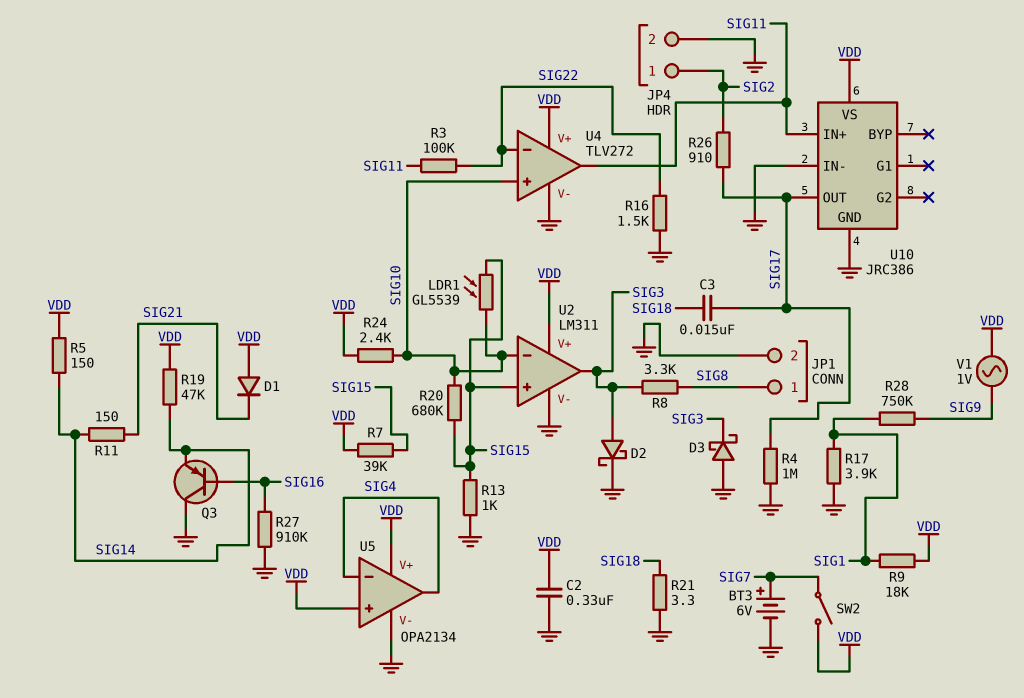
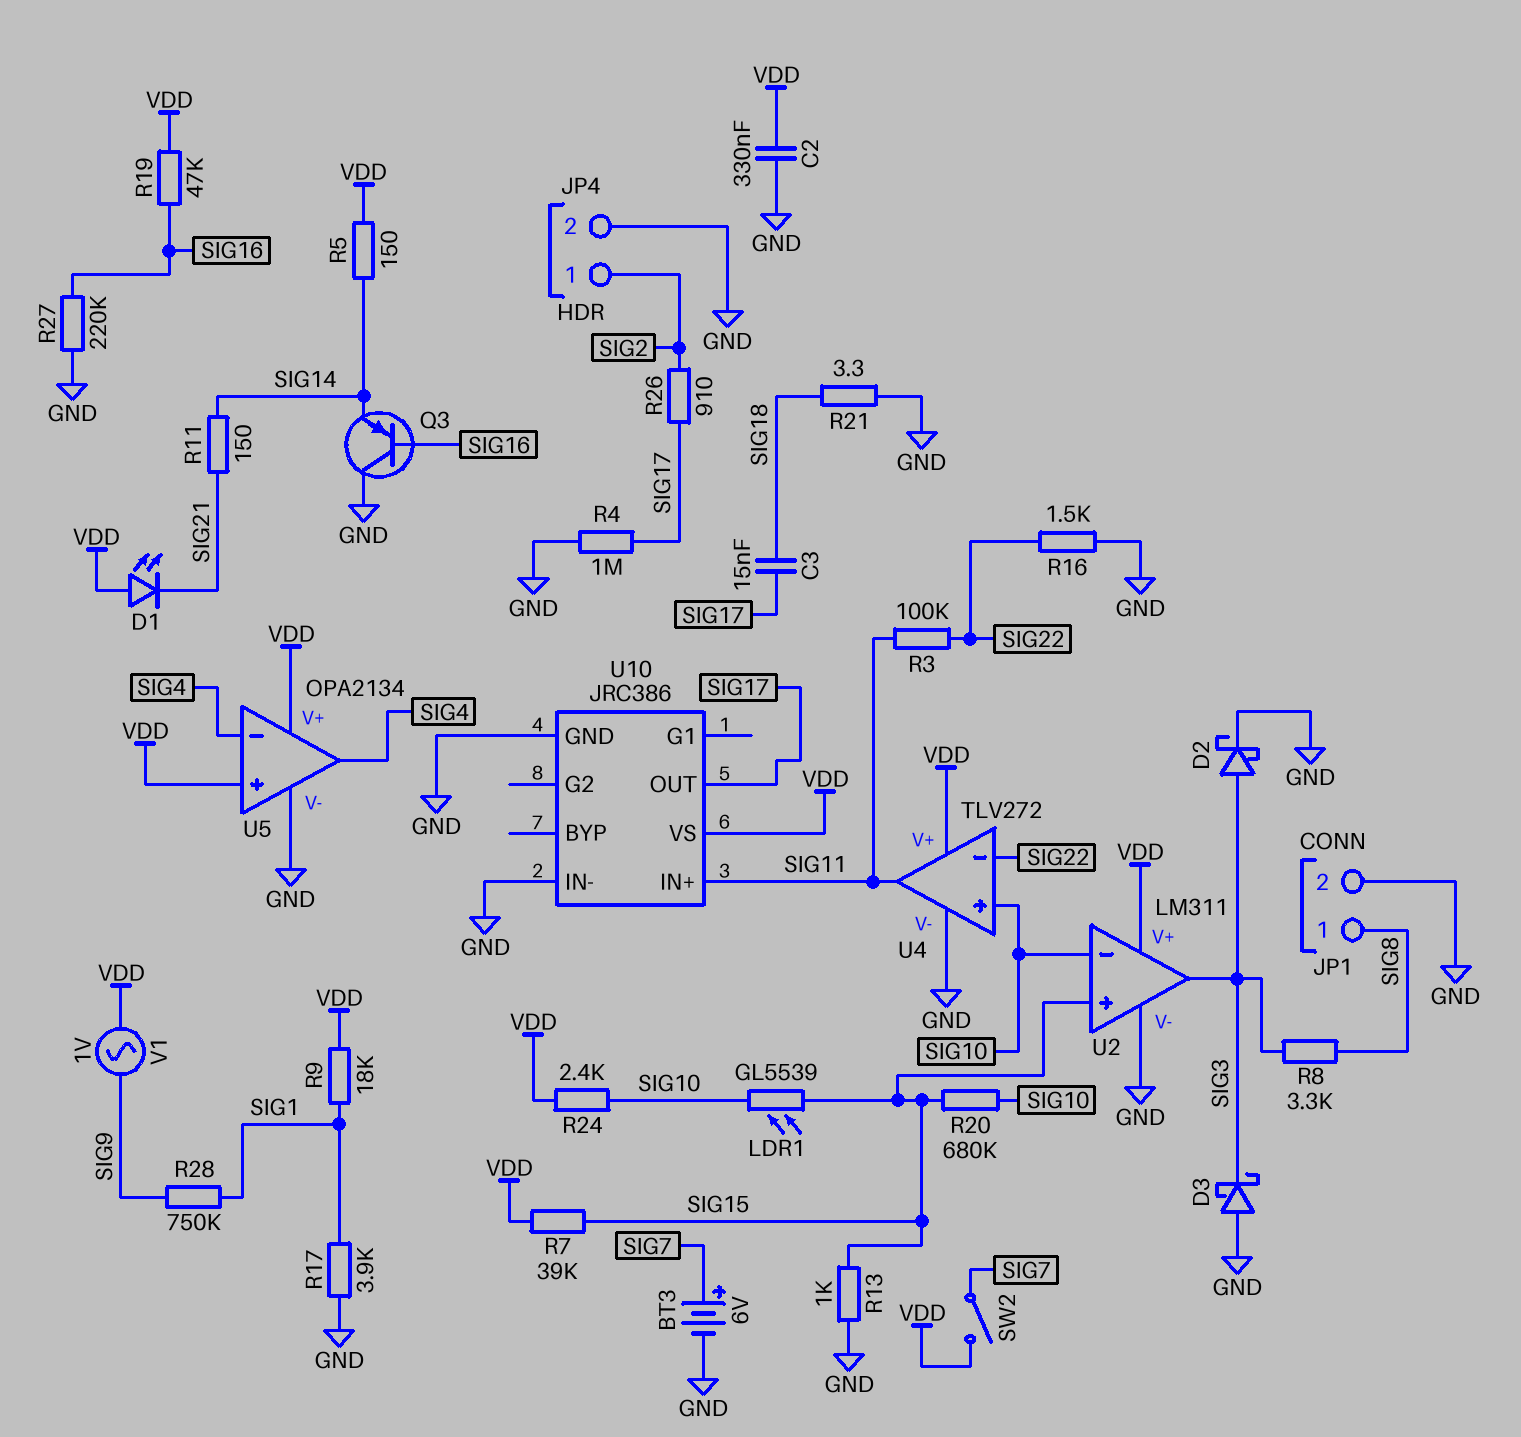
D1: diode (A VDD, K SIG21) -> LED (A VDD, K SIG21)
R19: 47k (SIG14, VDD) -> 47k (SIG16, VDD)
R27: 910k (GND, SIG16) -> 220k (GND, SIG16)

